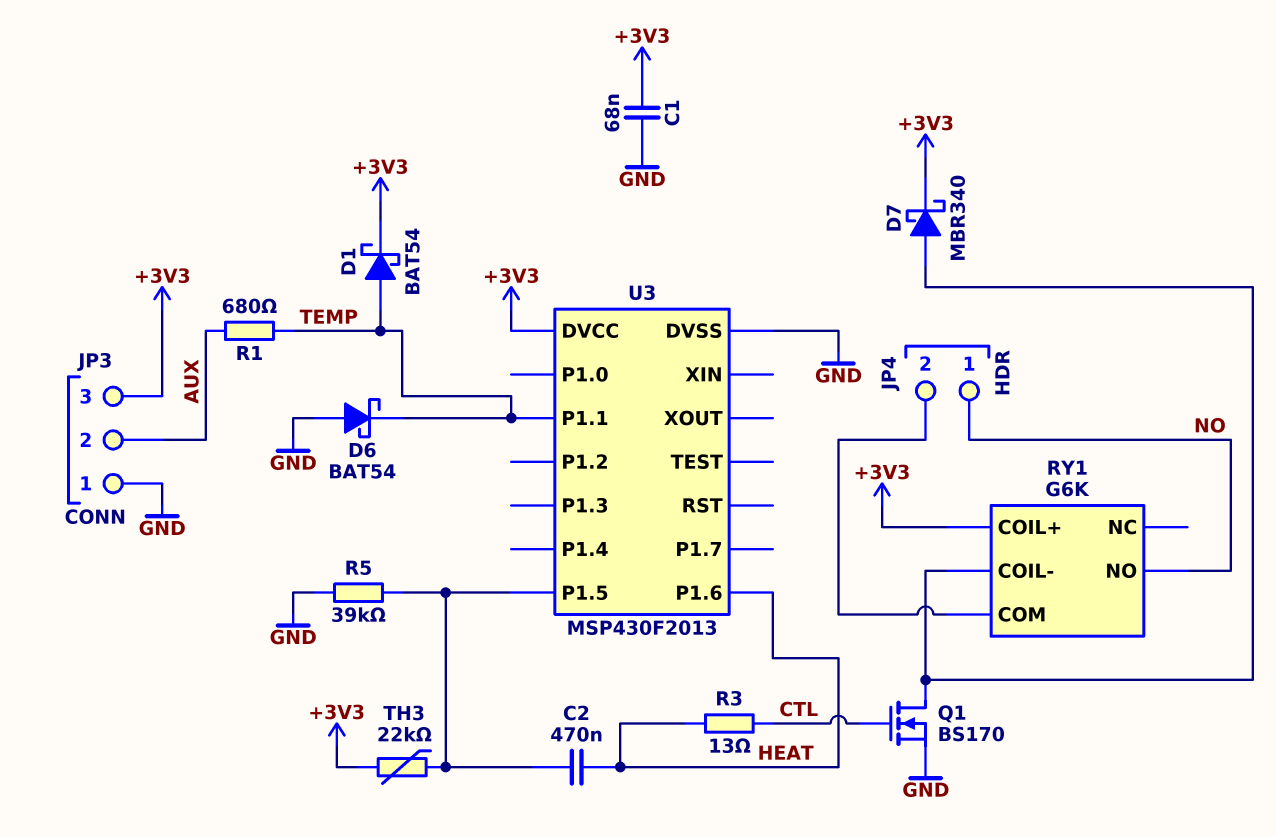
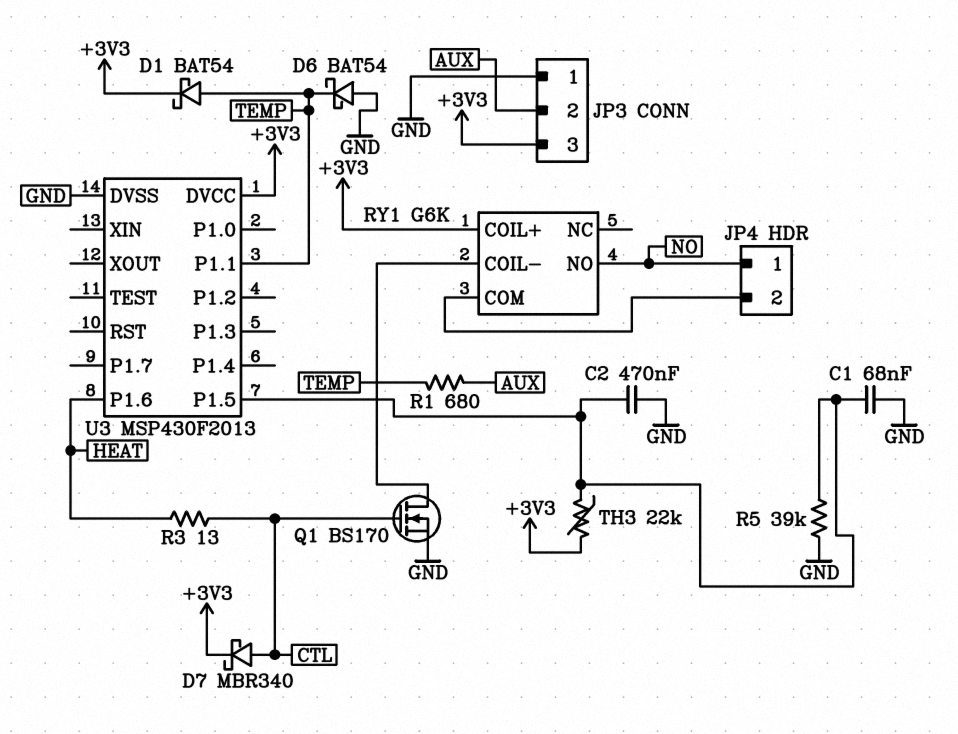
C1: 68nF (+3V3, GND) -> 68nF (GND, U3/P1.5)
C2: 470nF (HEAT, U3/P1.5) -> 470nF (GND, U3/P1.5)
D7: schottky MBR340 (A RY1/COIL-, K +3V3) -> schottky MBR340 (A CTL, K +3V3)

